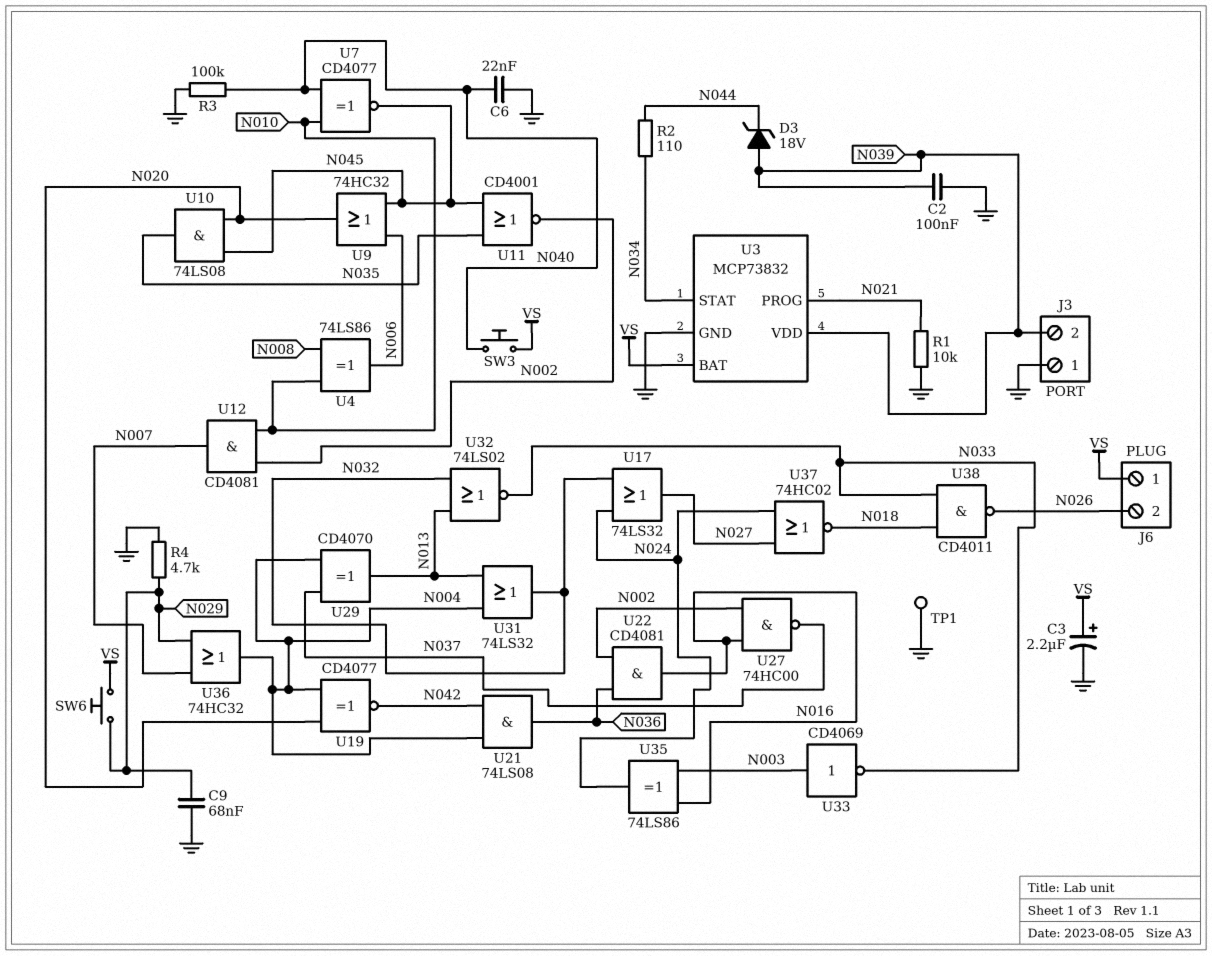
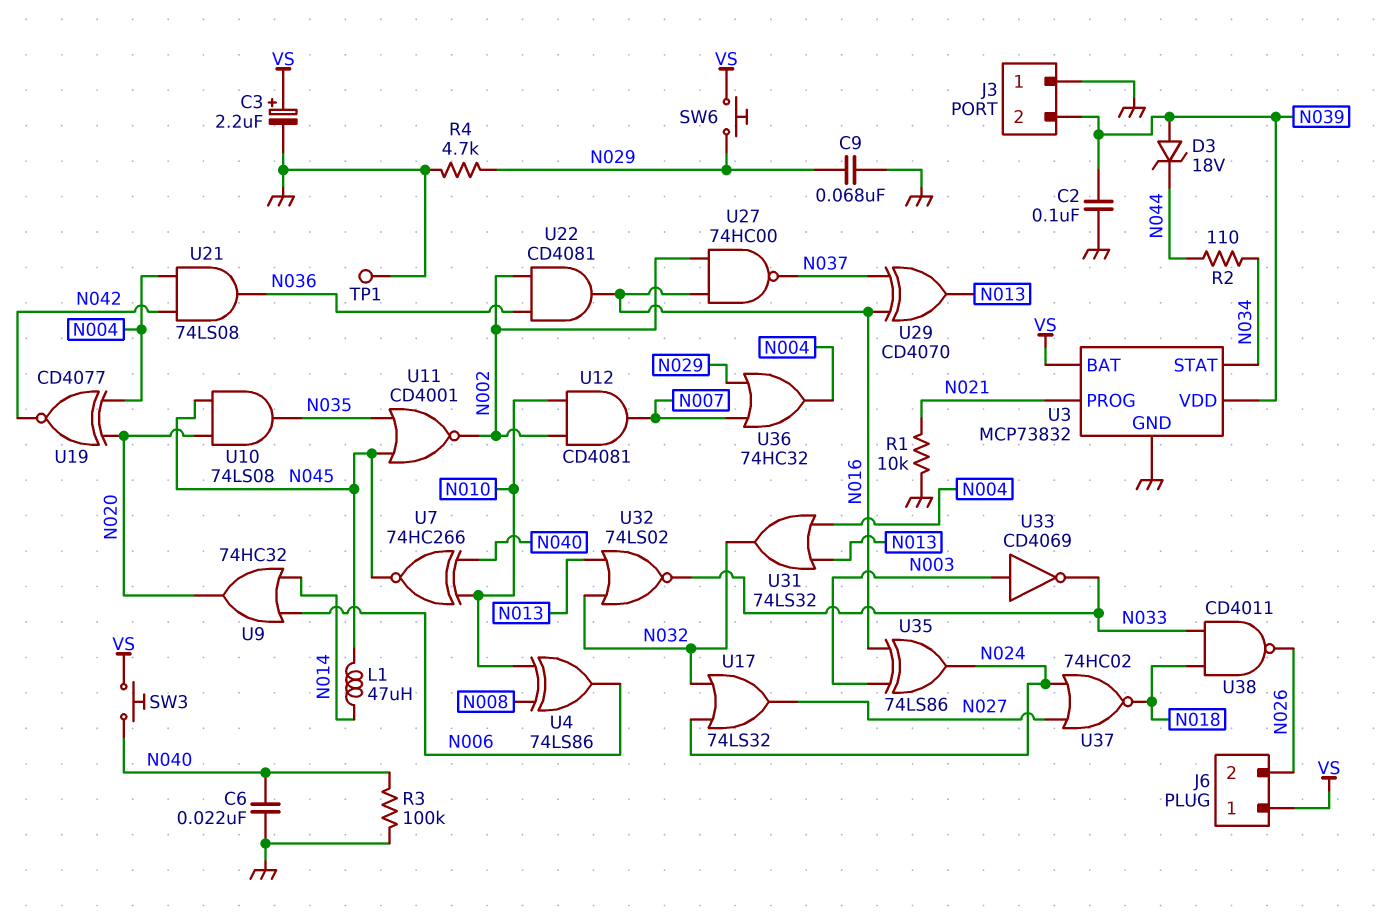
L1: none -> 47uH (N014, N045)
U7: XNOR CD4077 (in N010, in N040, out N045) -> XNOR 74HC266 (in N010, in N040, out N045)
U9: OR 74HC32 (in N006, in N045, out N020) -> OR 74HC32 (in N006, in N014, out N020)
U29: XOR CD4070 (in N004, in N037, out N013) -> XOR CD4070 (in N016, in N037, out N013)

